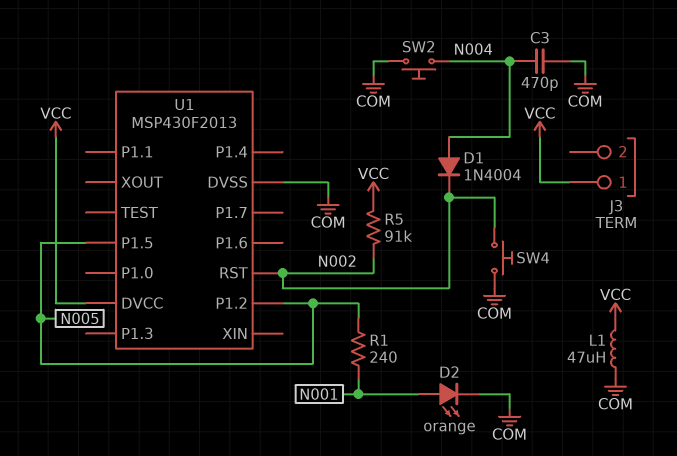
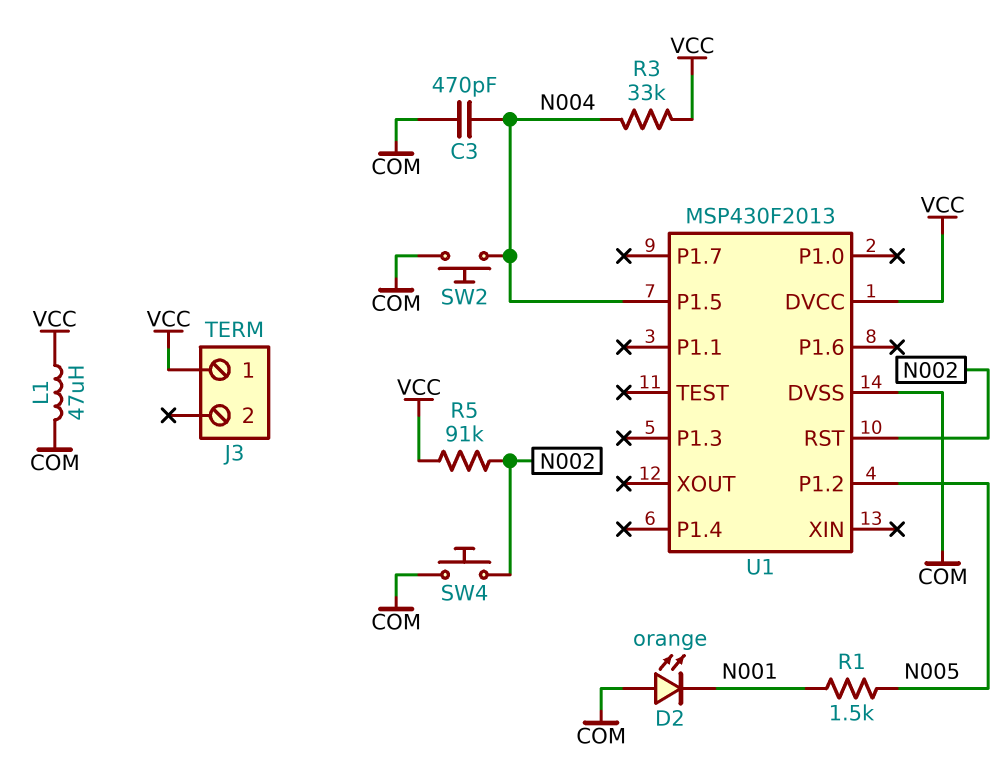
D1: diode 1N4004 (A N004, K N002) -> none
D2: LED orange (A N001, K COM) -> LED orange (A COM, K N001)
R1: 240 (N001, N005) -> 1.5k (N001, N005)
R3: none -> 33k (N004, VCC)
U1 pin P1.5: N005 -> N004

